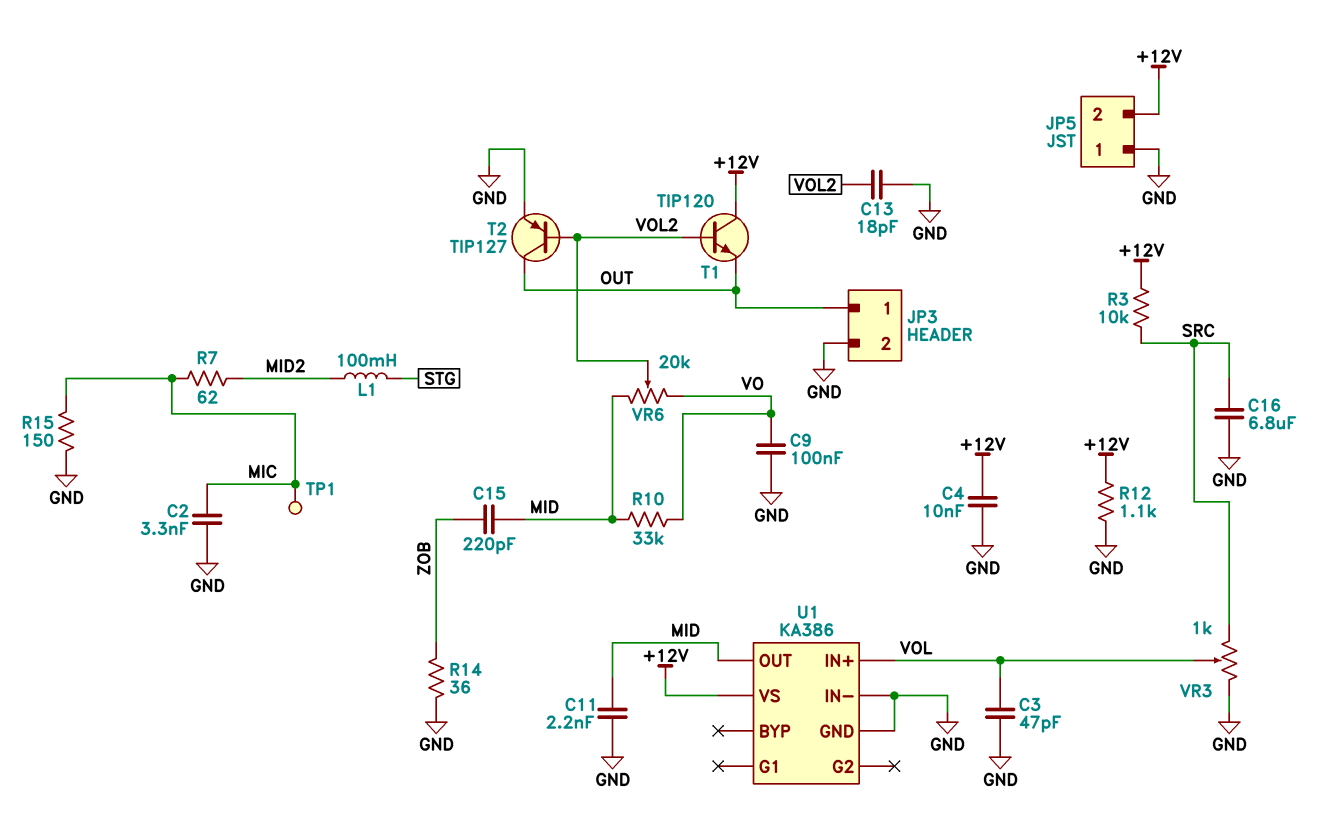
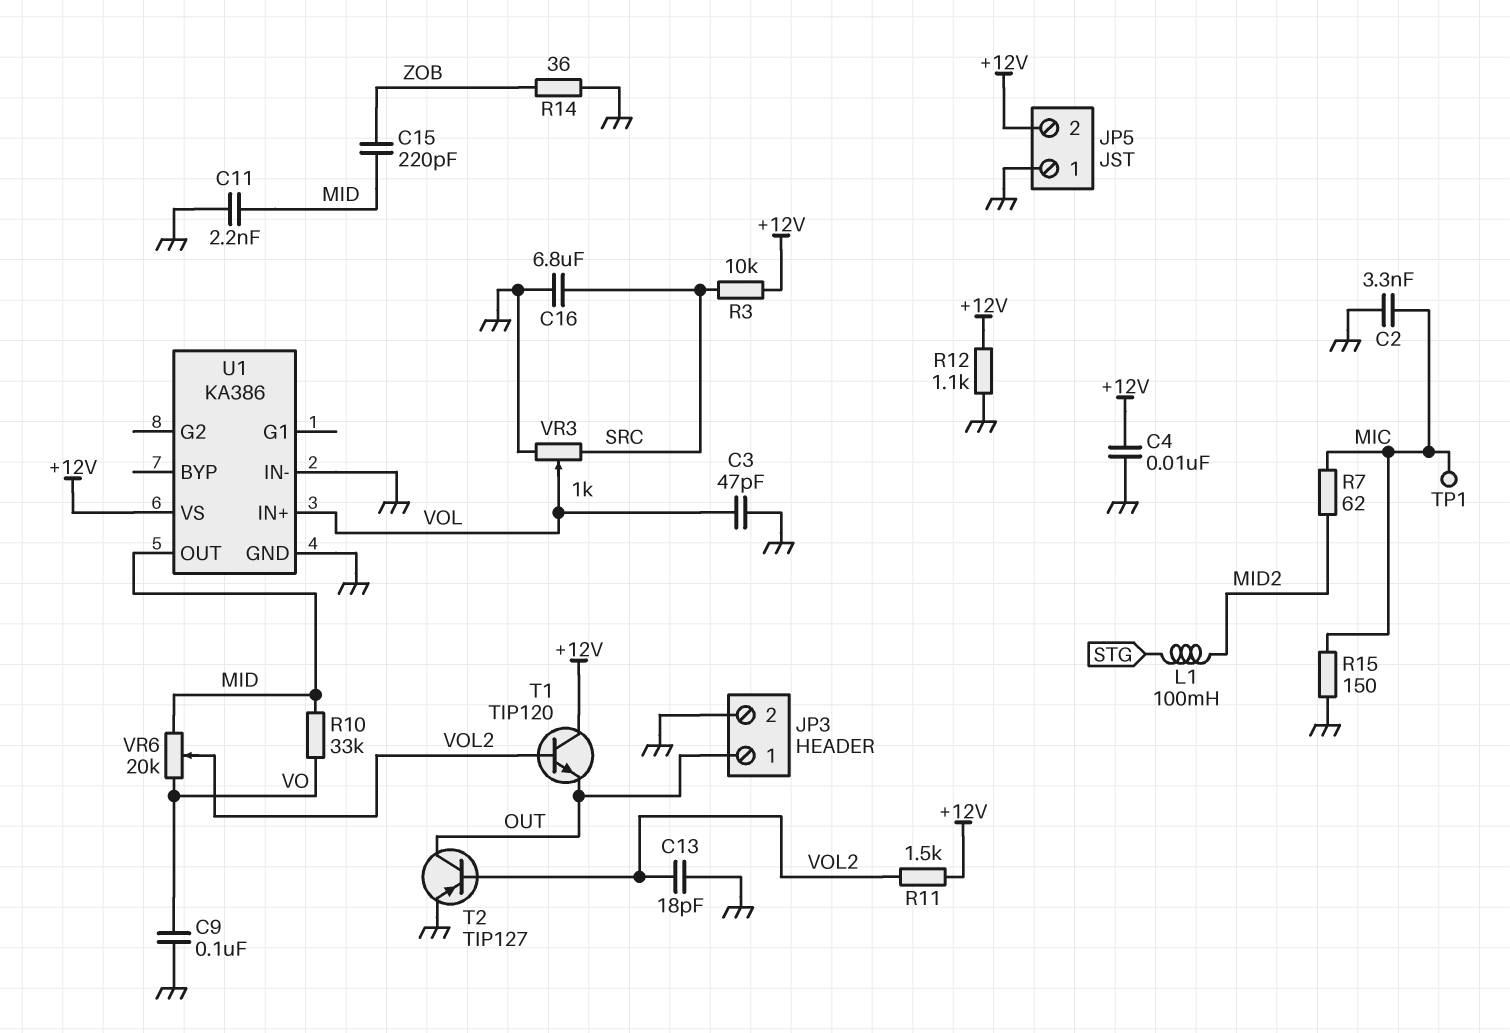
R11: none -> 1.5k (+12V, VOL2)

